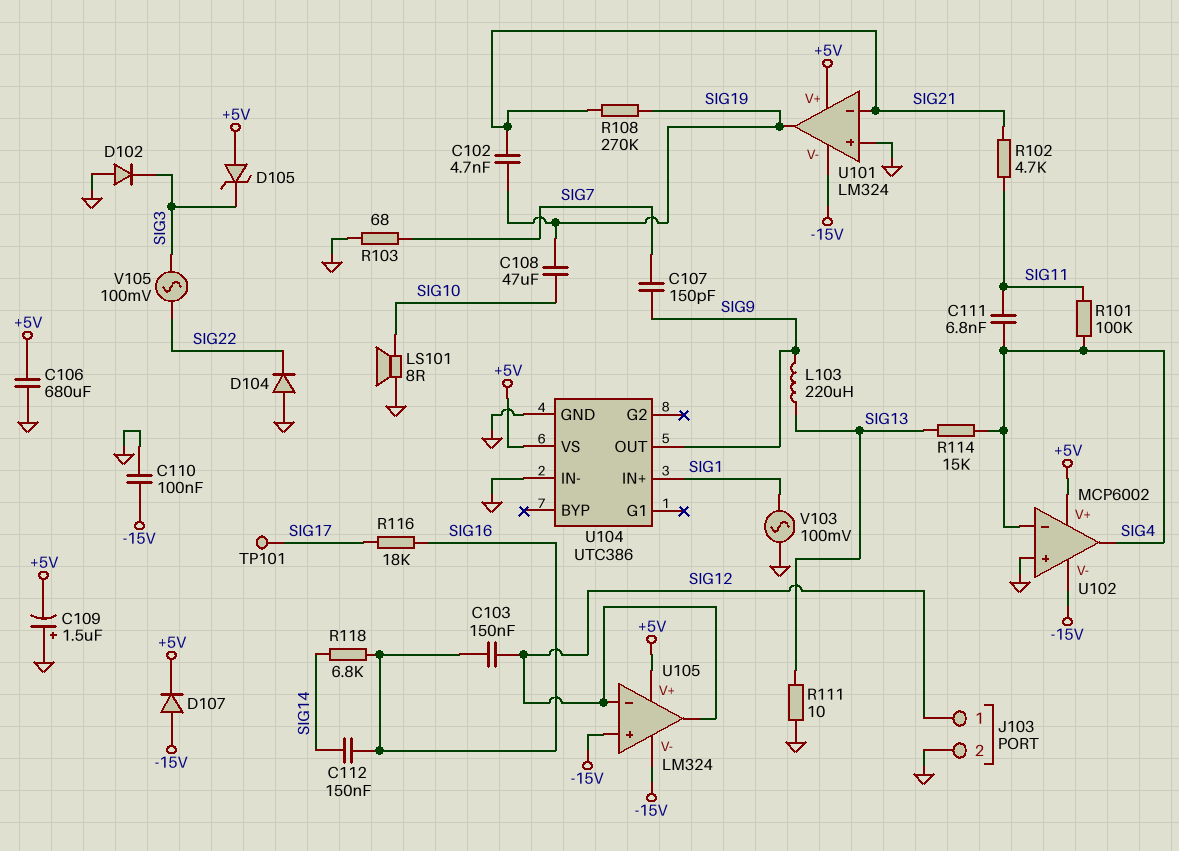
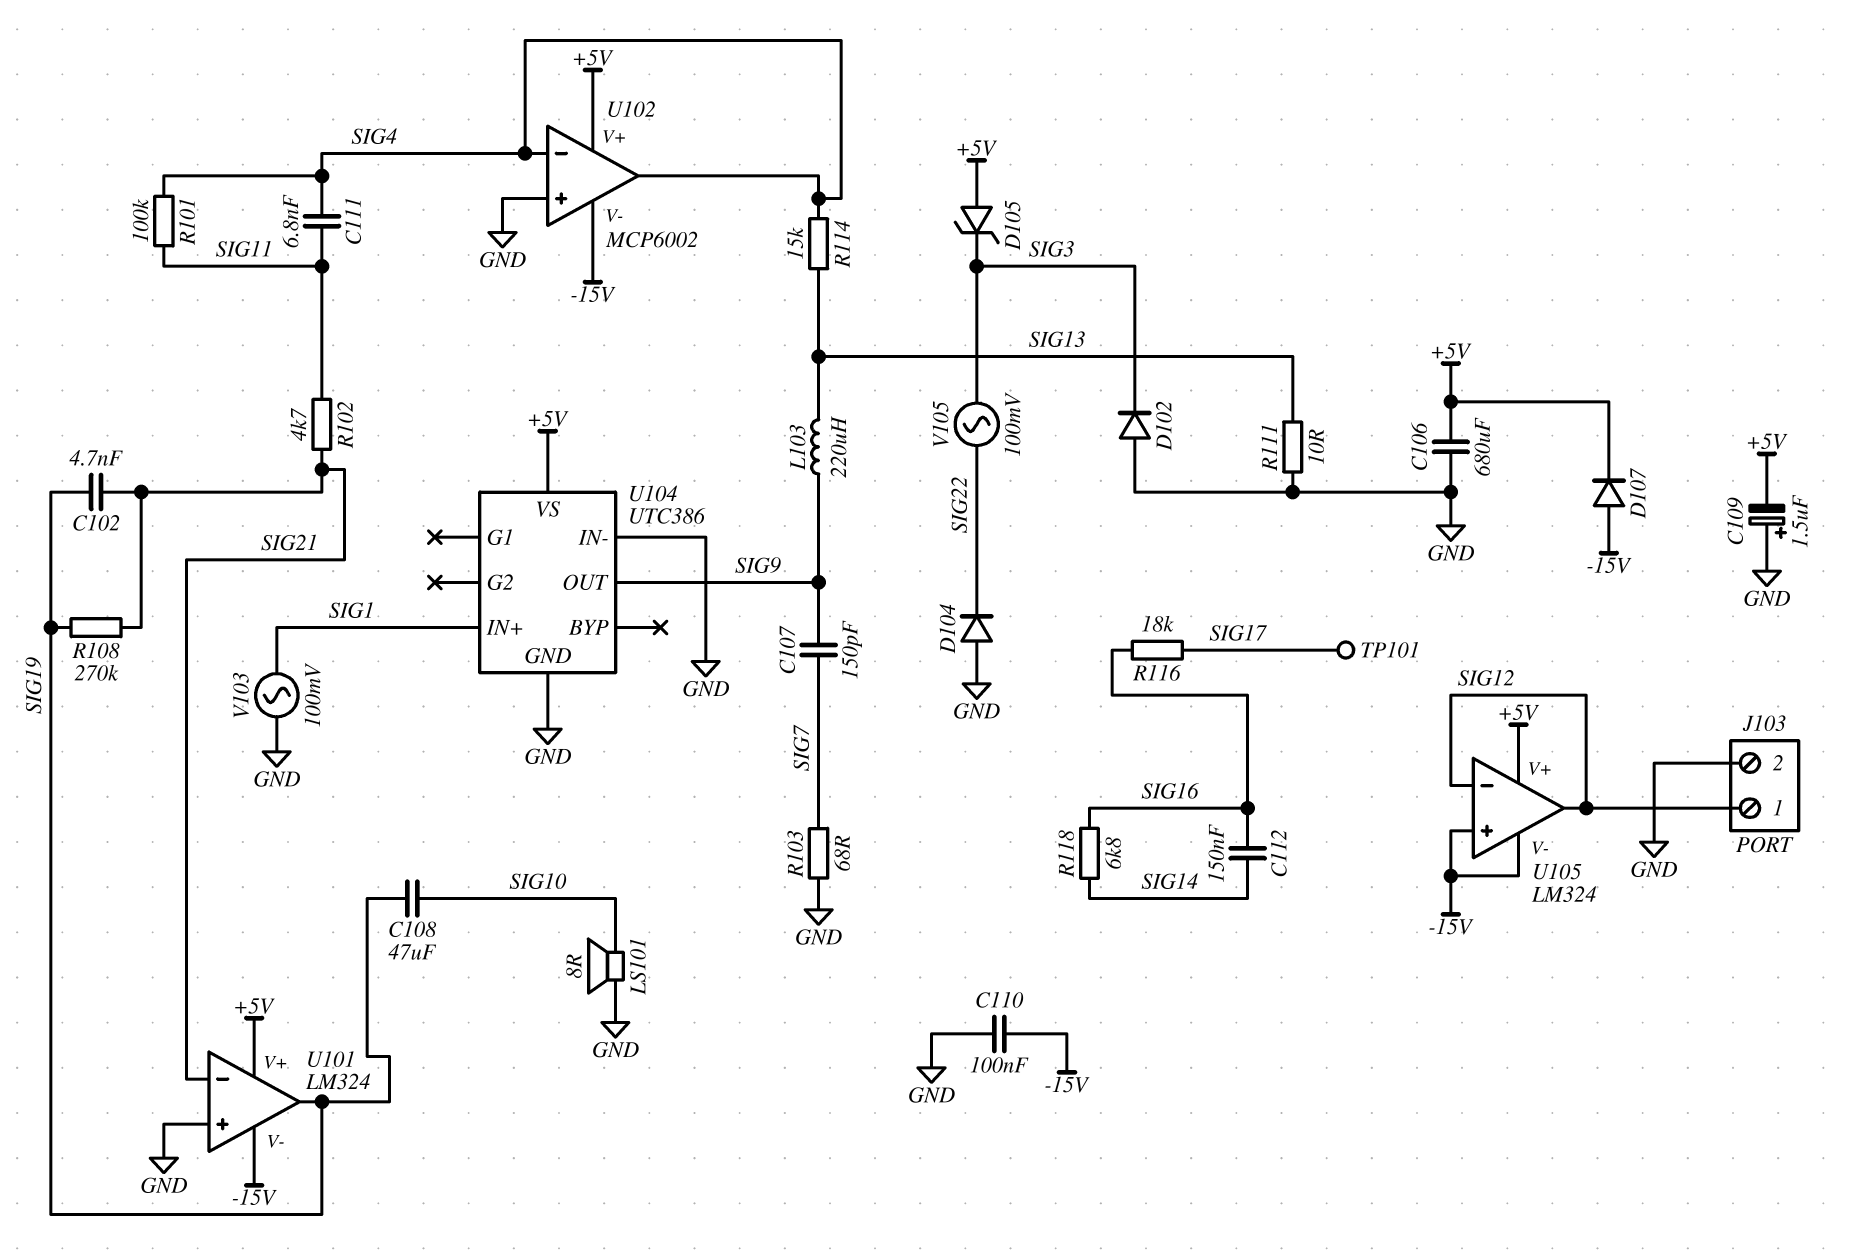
C103: 150nF (SIG12, SIG16) -> none

